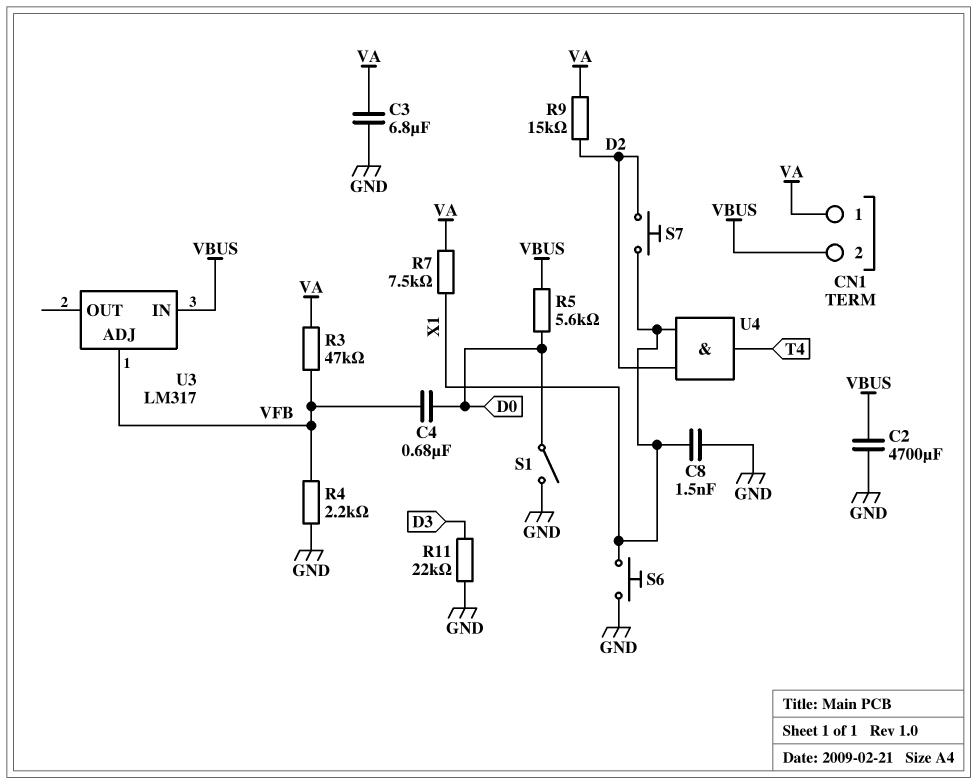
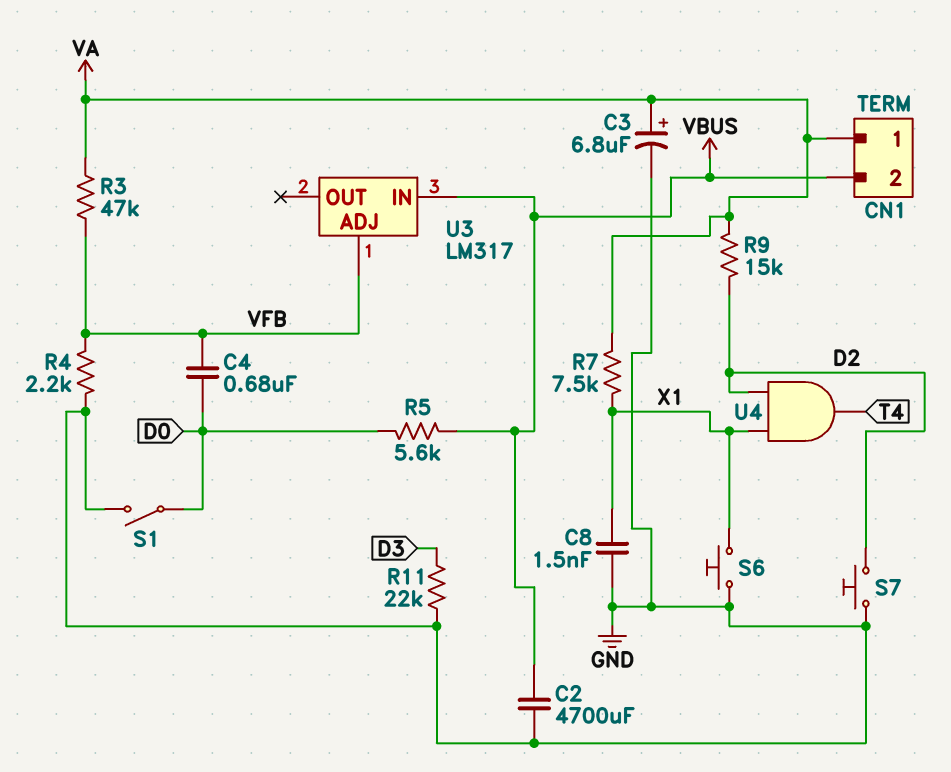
C3: 6.8uF (GND, VA) -> 6.8uF (plus VA, minus GND)
S7: button (D2, X1) -> button (D2, GND)

